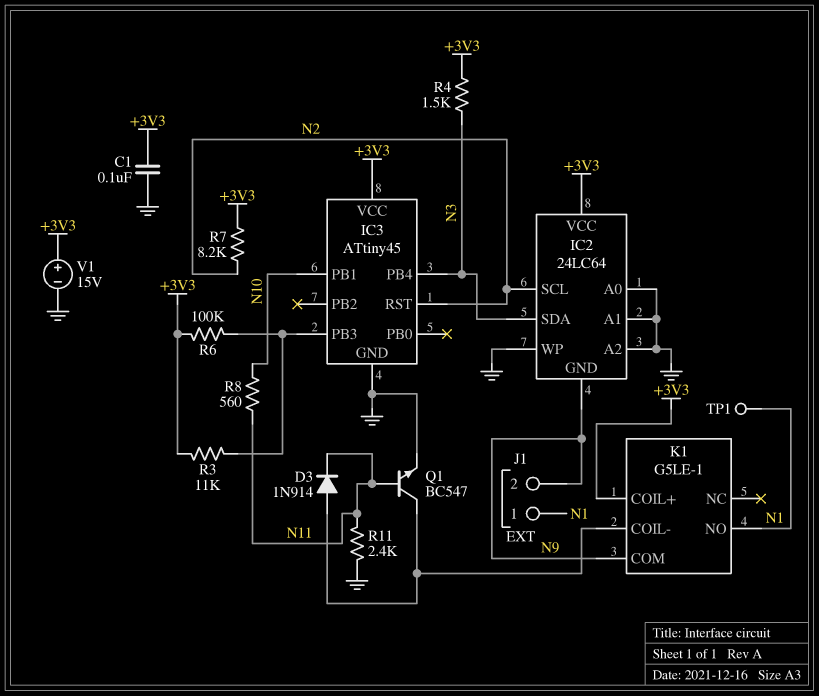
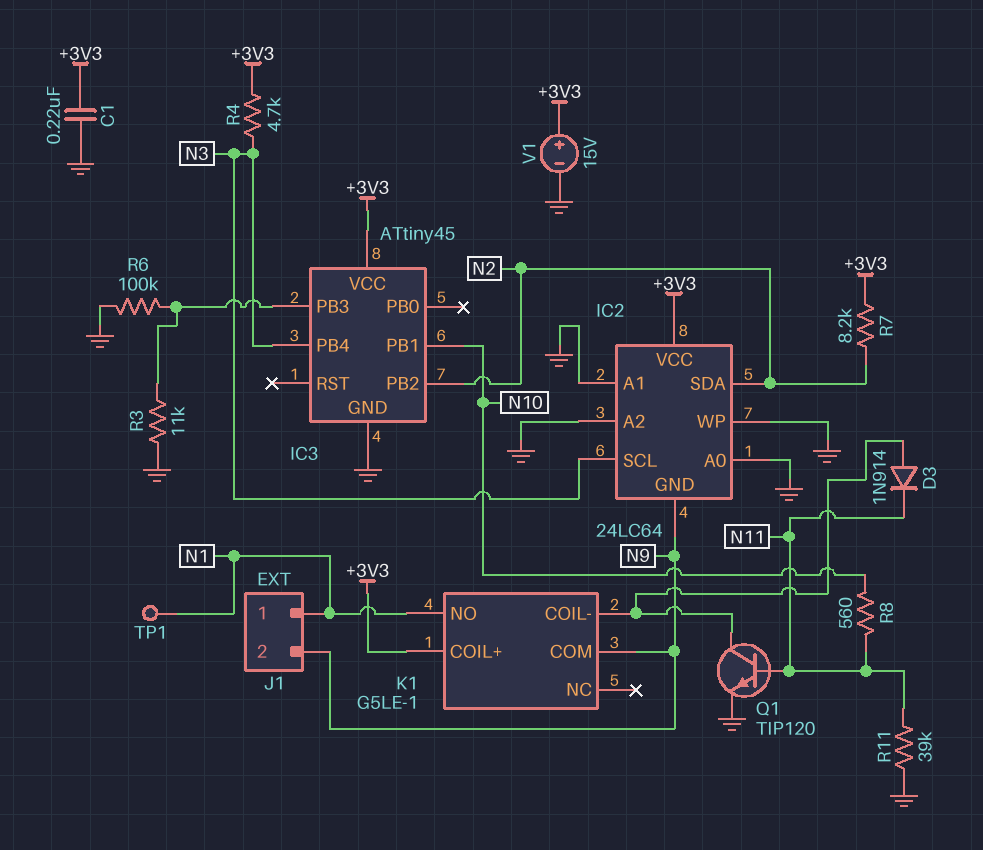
C1: 100nF (+3V3, GND) -> 220nF (+3V3, GND)
IC2 pin SCL: N2 -> N3
IC2 pin SDA: N3 -> N2
IC3 pin PB2: none -> N2
IC3 pin RST: N2 -> none
Q1: NPN BC547 (B N11, C K1/COIL-, E GND) -> NPN TIP120 (B N11, C K1/COIL-, E GND)
R3: 11k (+3V3, IC3/PB3) -> 11k (GND, IC3/PB3)
R4: 1.5k (+3V3, N3) -> 4.7k (+3V3, N3)
R6: 100k (+3V3, IC3/PB3) -> 100k (GND, IC3/PB3)
R11: 2.4k (GND, N11) -> 39k (GND, N11)

